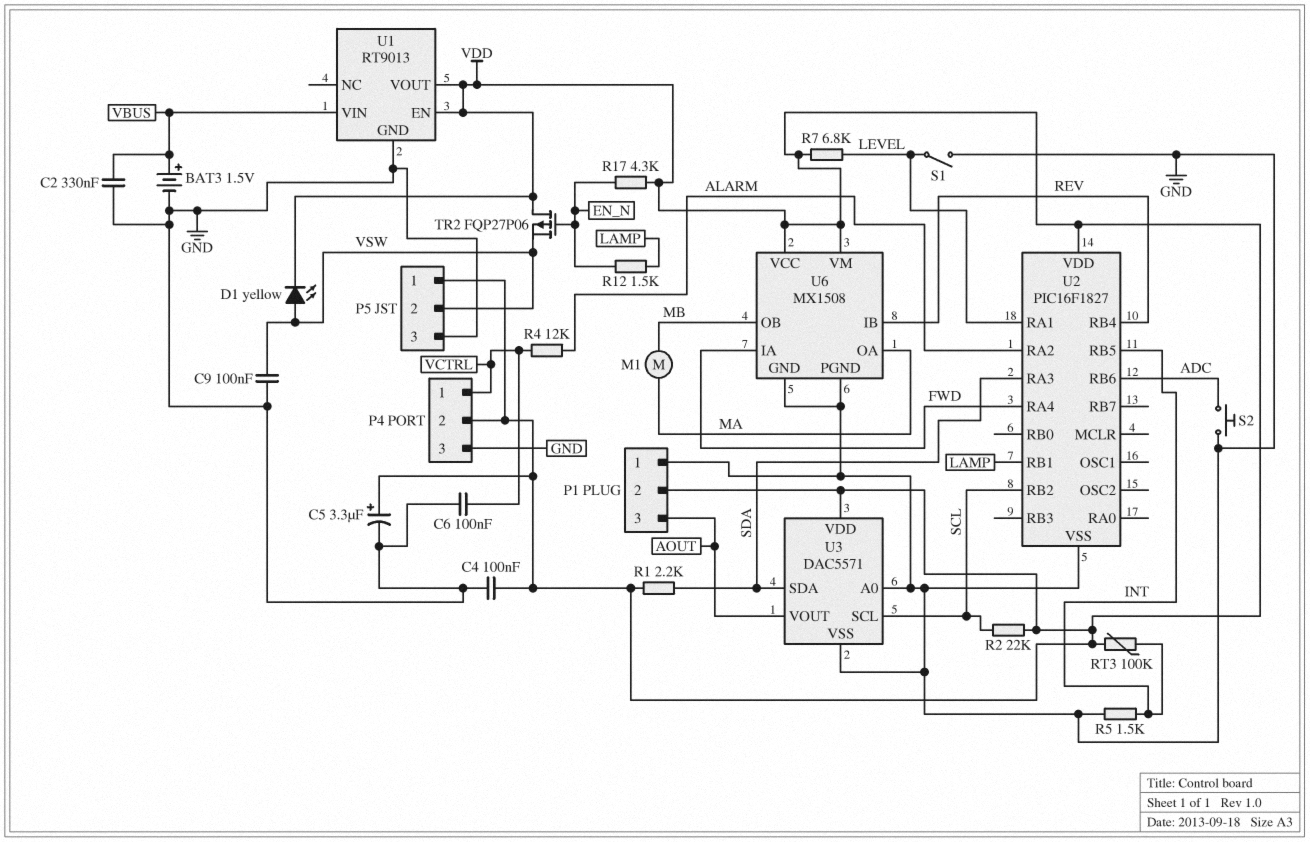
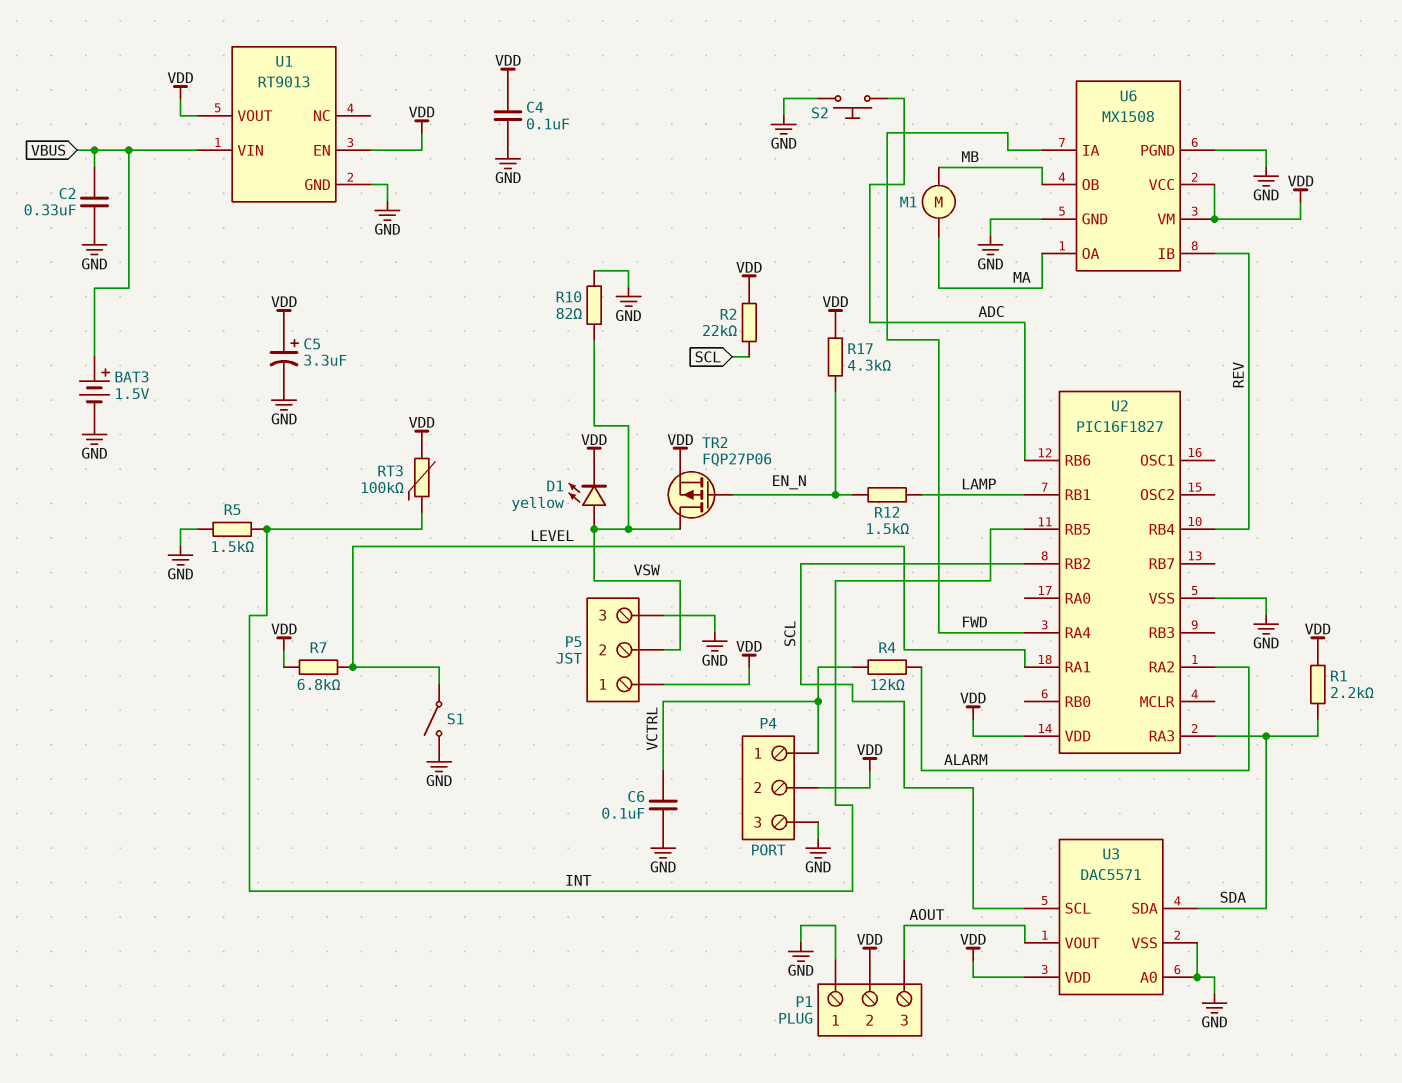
C9: 100nF (GND, VSW) -> none
R10: none -> 82 (GND, VSW)
TR2: PMOS FQP27P06 (G EN_N, D VDD, S VSW) -> PMOS FQP27P06 (G EN_N, D VSW, S VDD)

